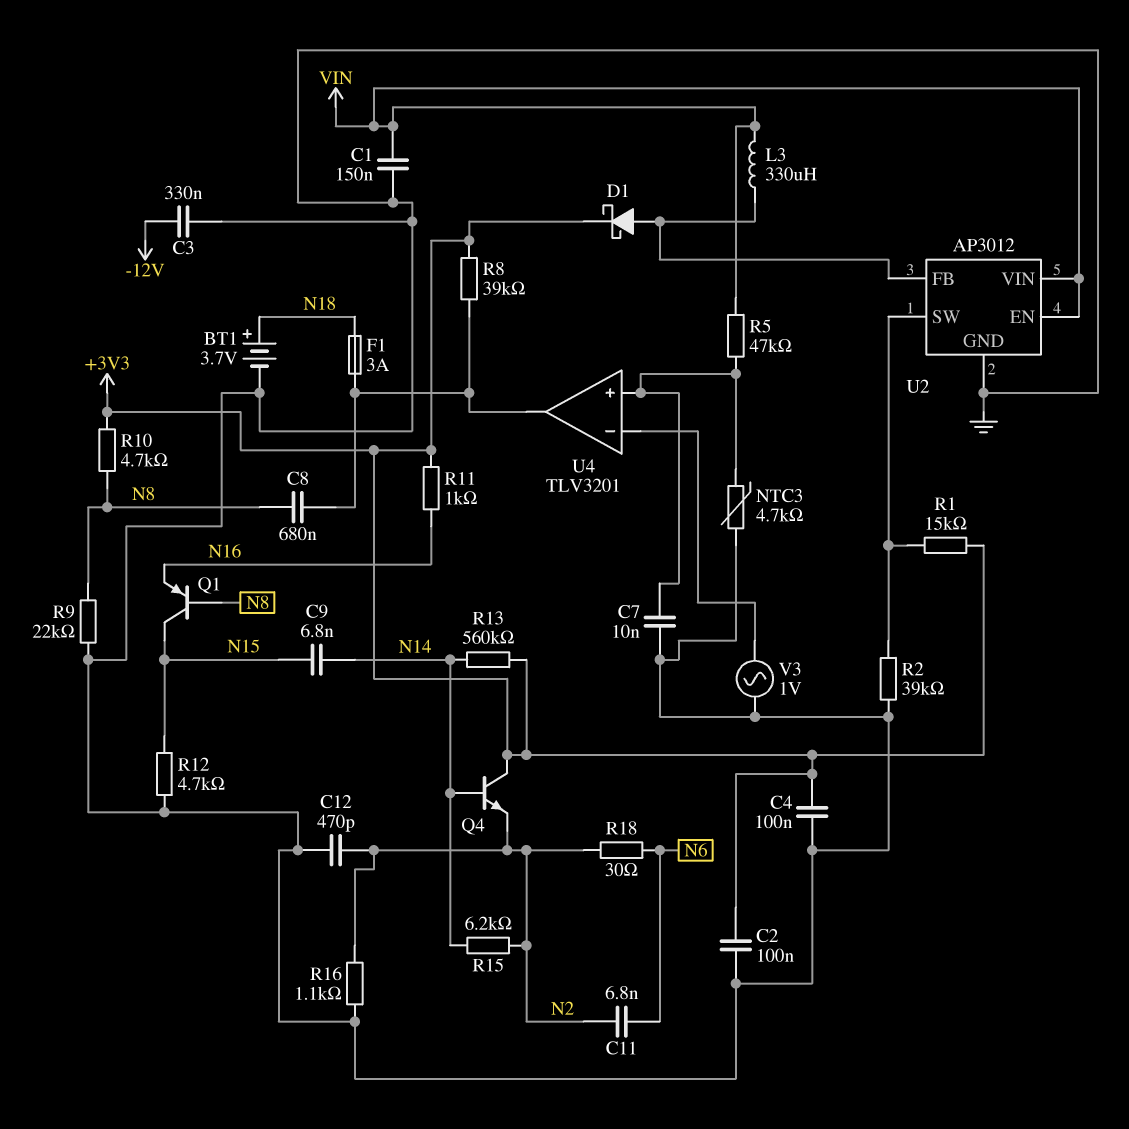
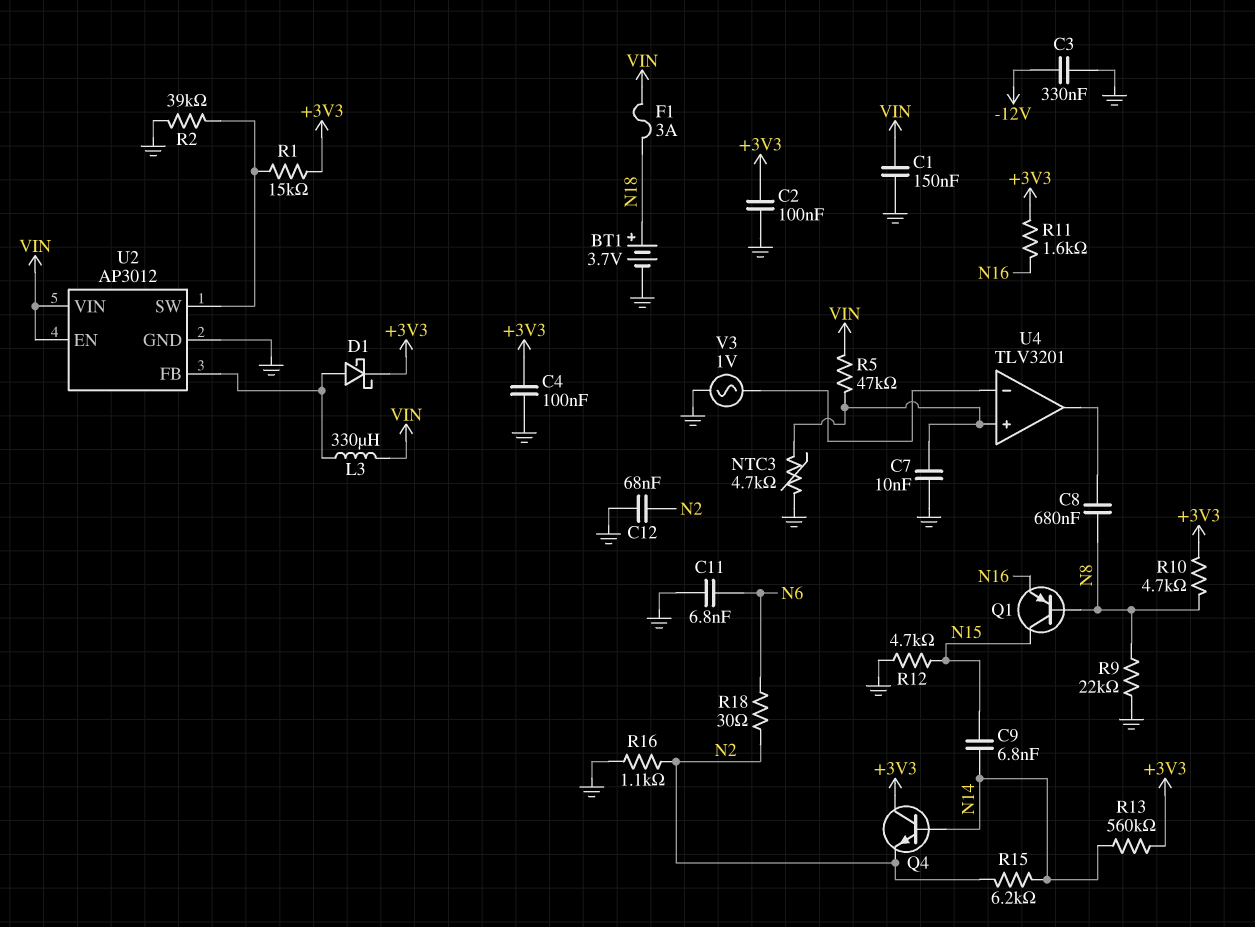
C11: 6.8nF (N2, N6) -> 6.8nF (GND, N6)
C12: 470pF (GND, N2) -> 68nF (GND, N2)
F1: 3A (N18, U4/out) -> 3A (N18, VIN)
R8: 39k (+3V3, U4/out) -> none
R11: 1k (+3V3, N16) -> 1.6k (+3V3, N16)

